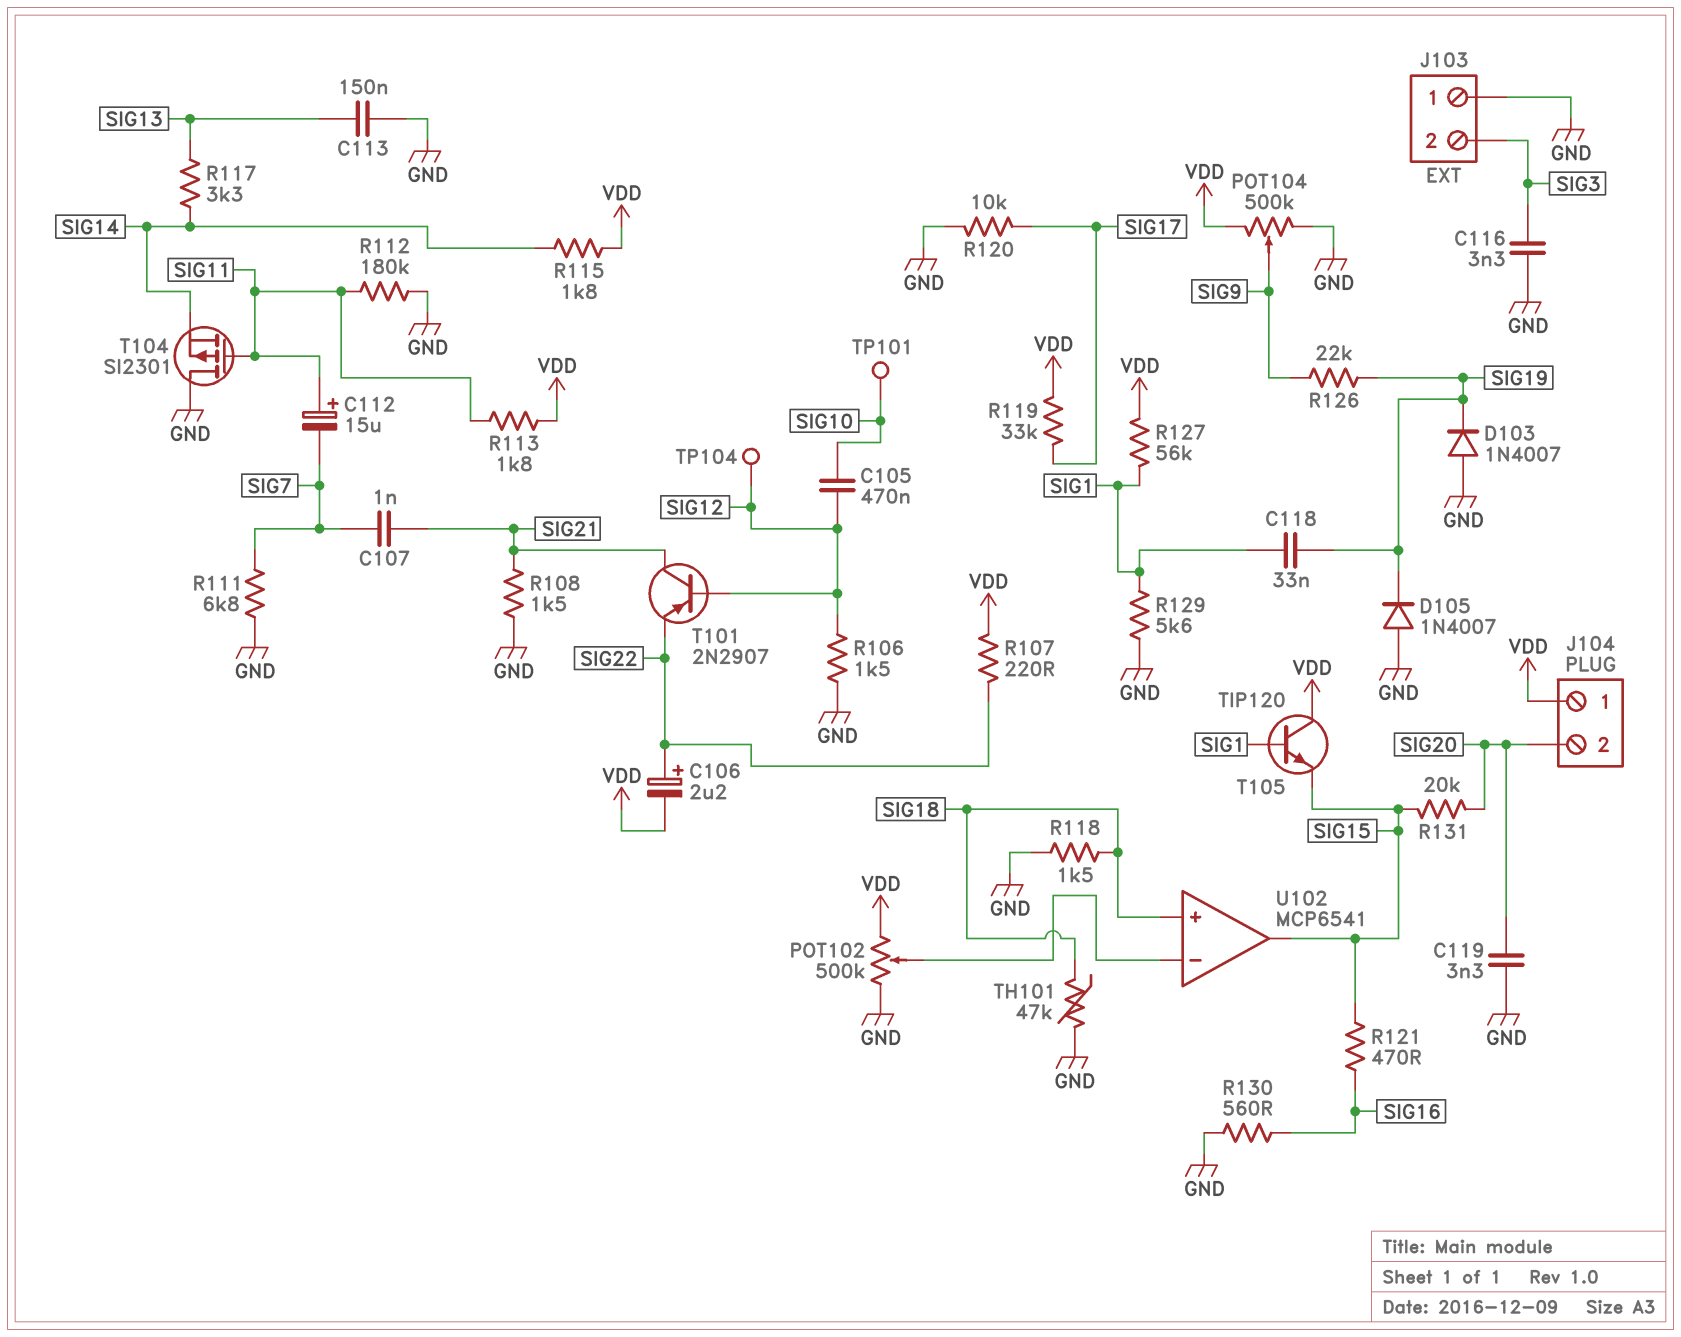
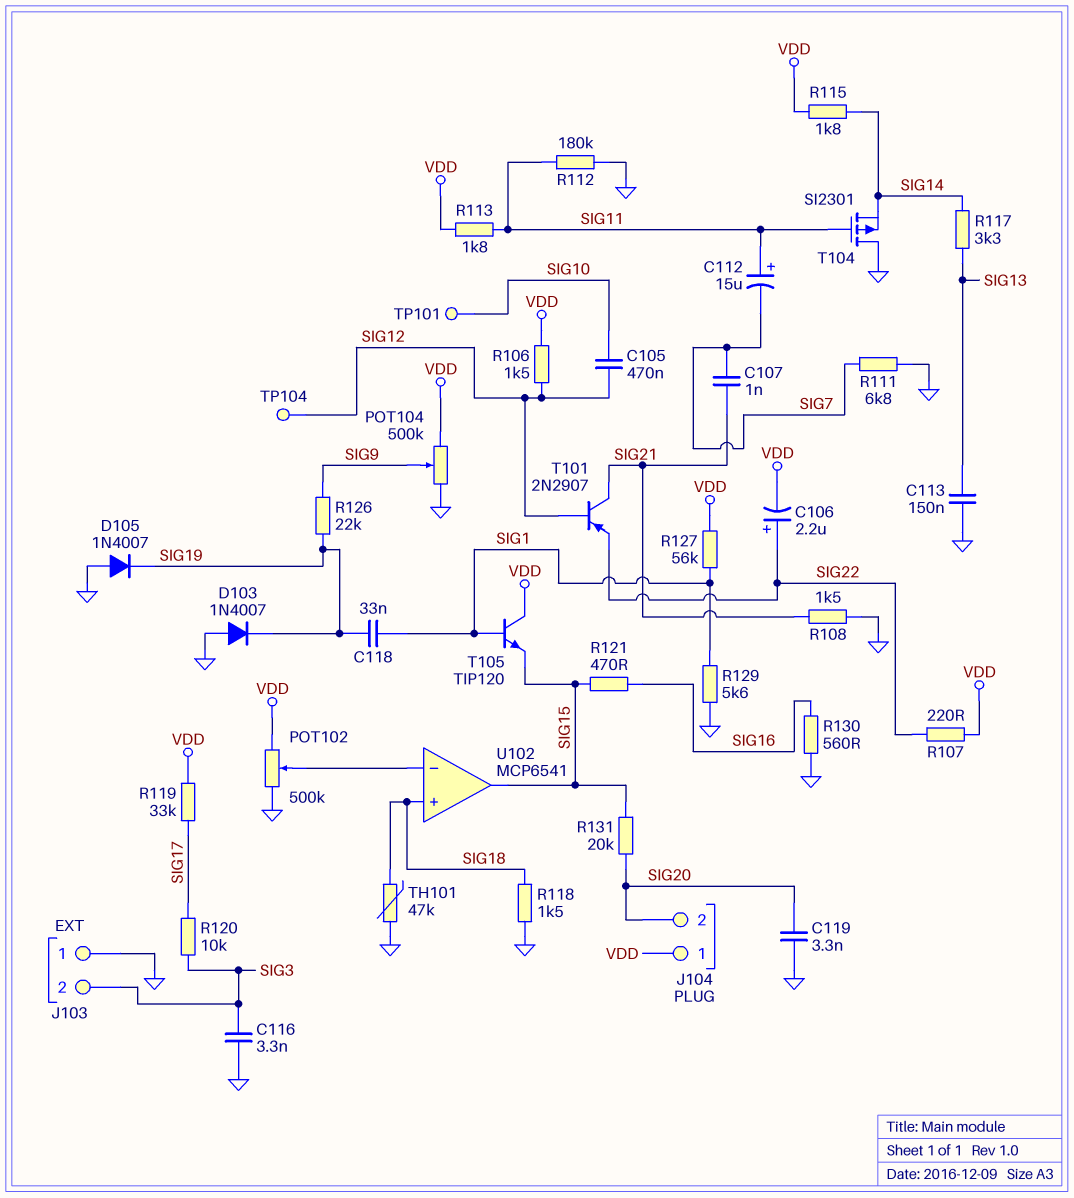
R106: 1.5k (GND, SIG12) -> 1.5k (SIG12, VDD)
R120: 10k (GND, SIG17) -> 10k (SIG3, SIG17)

